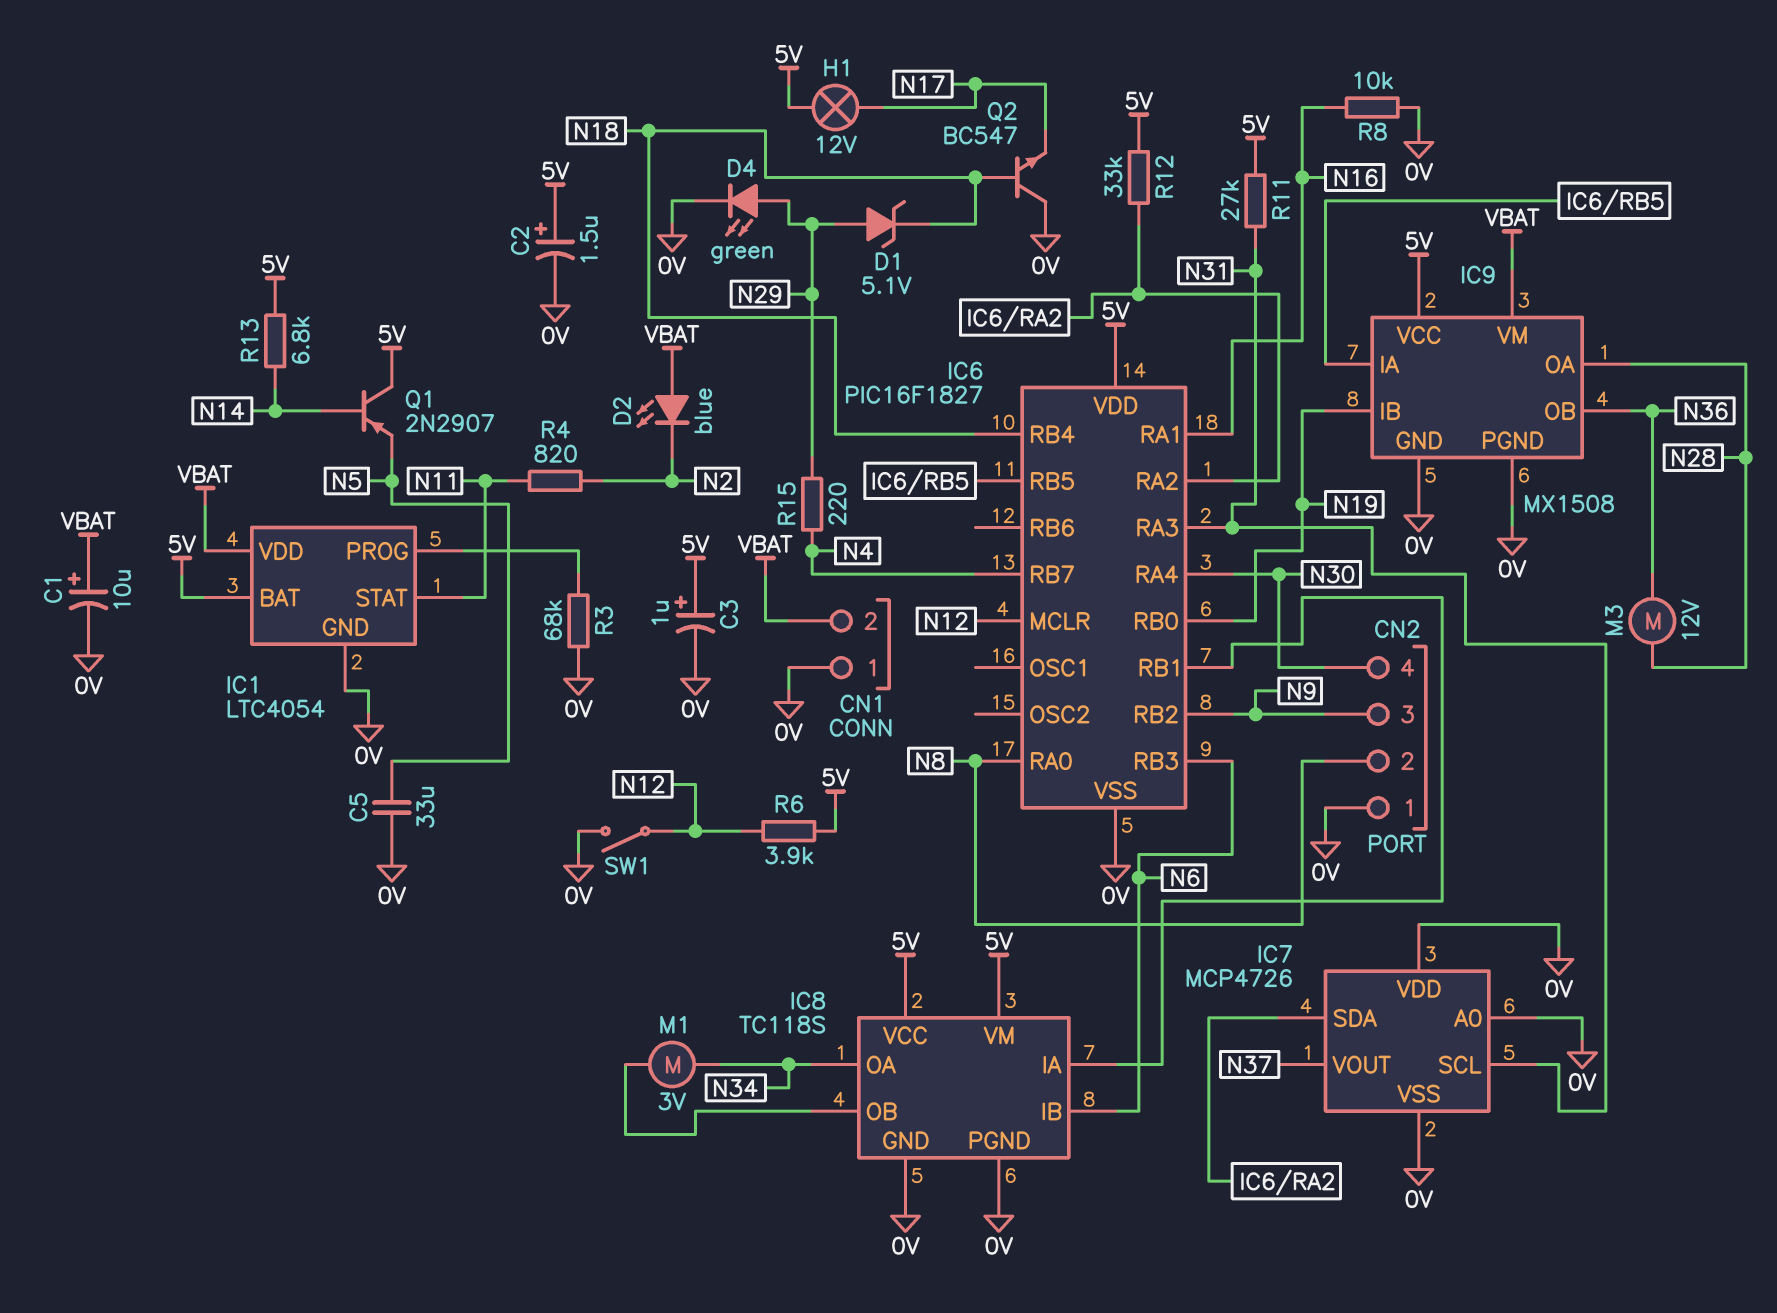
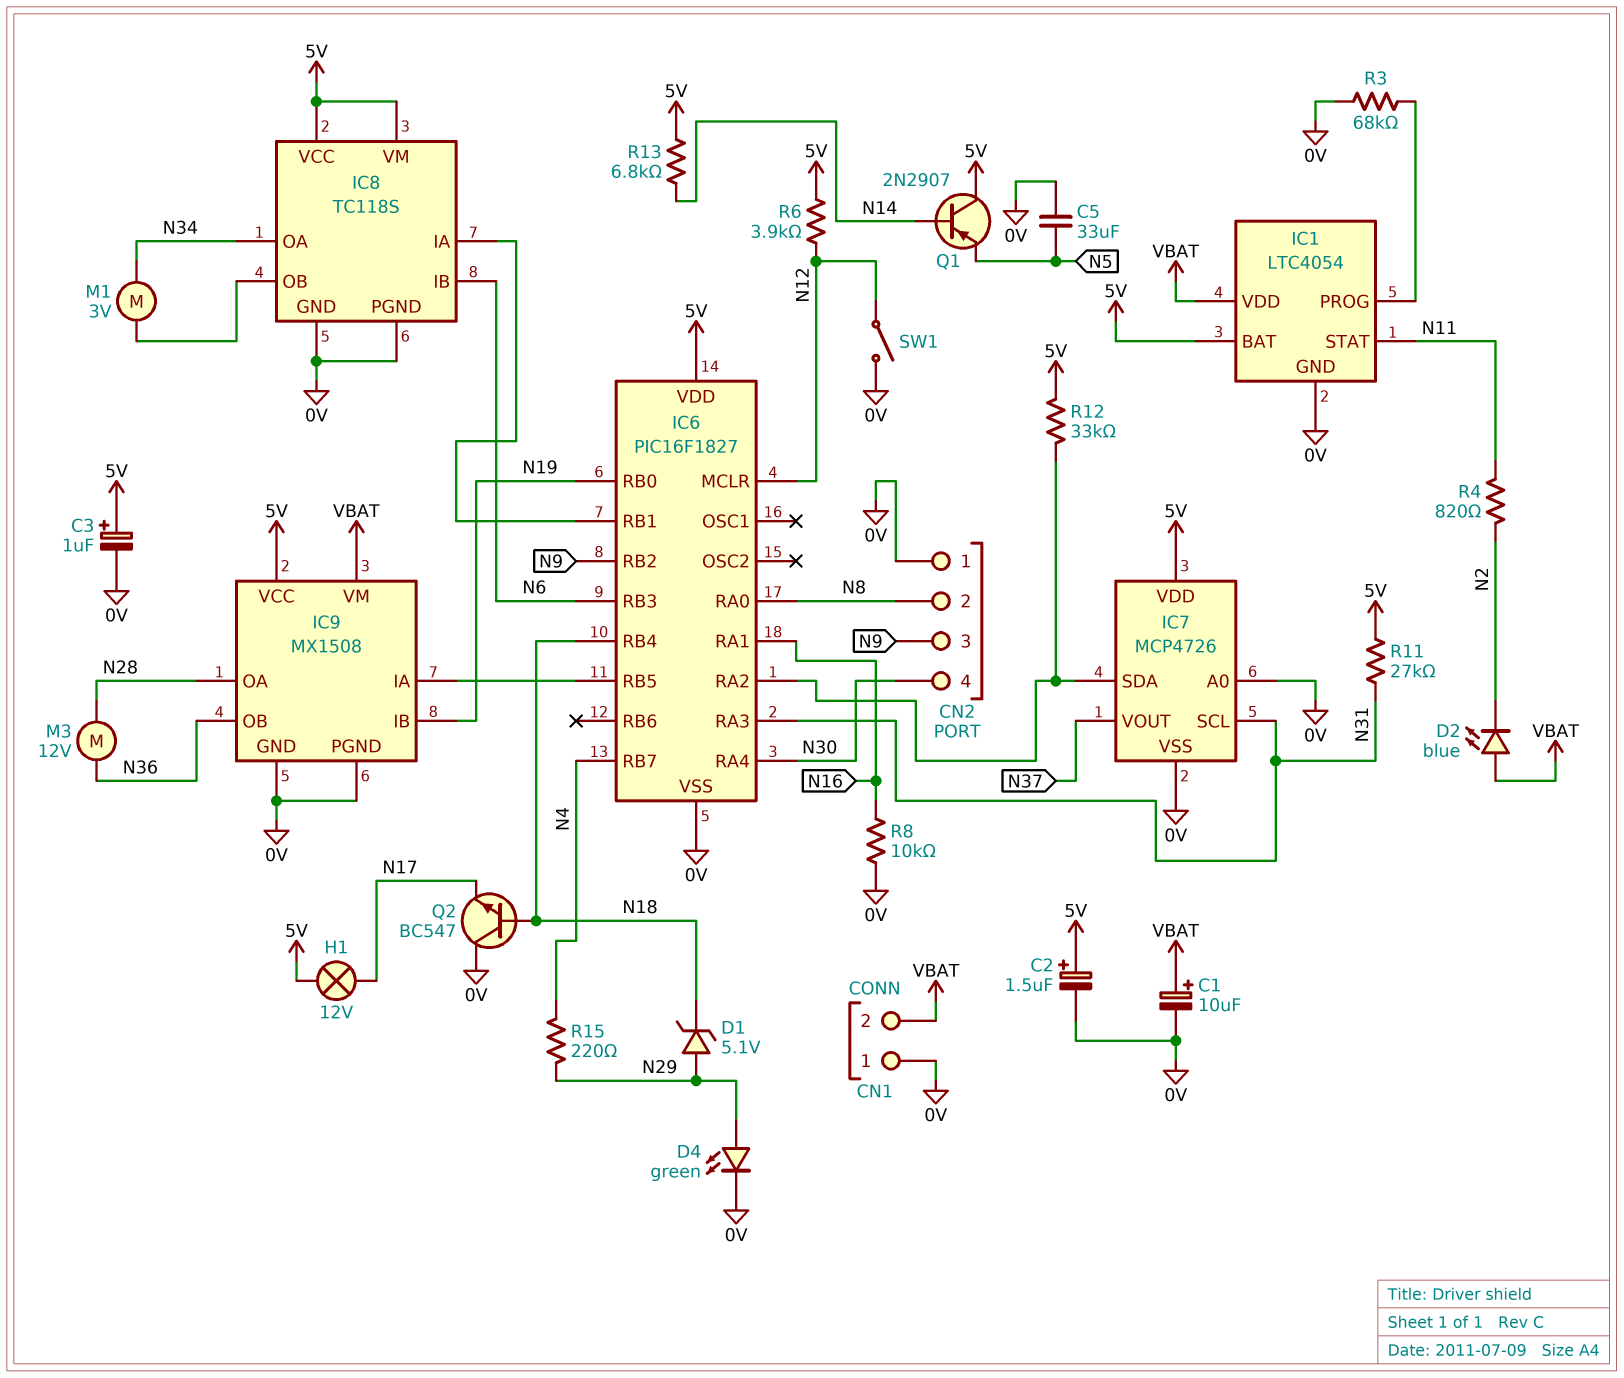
IC7 pin VDD: 0V -> 5V

